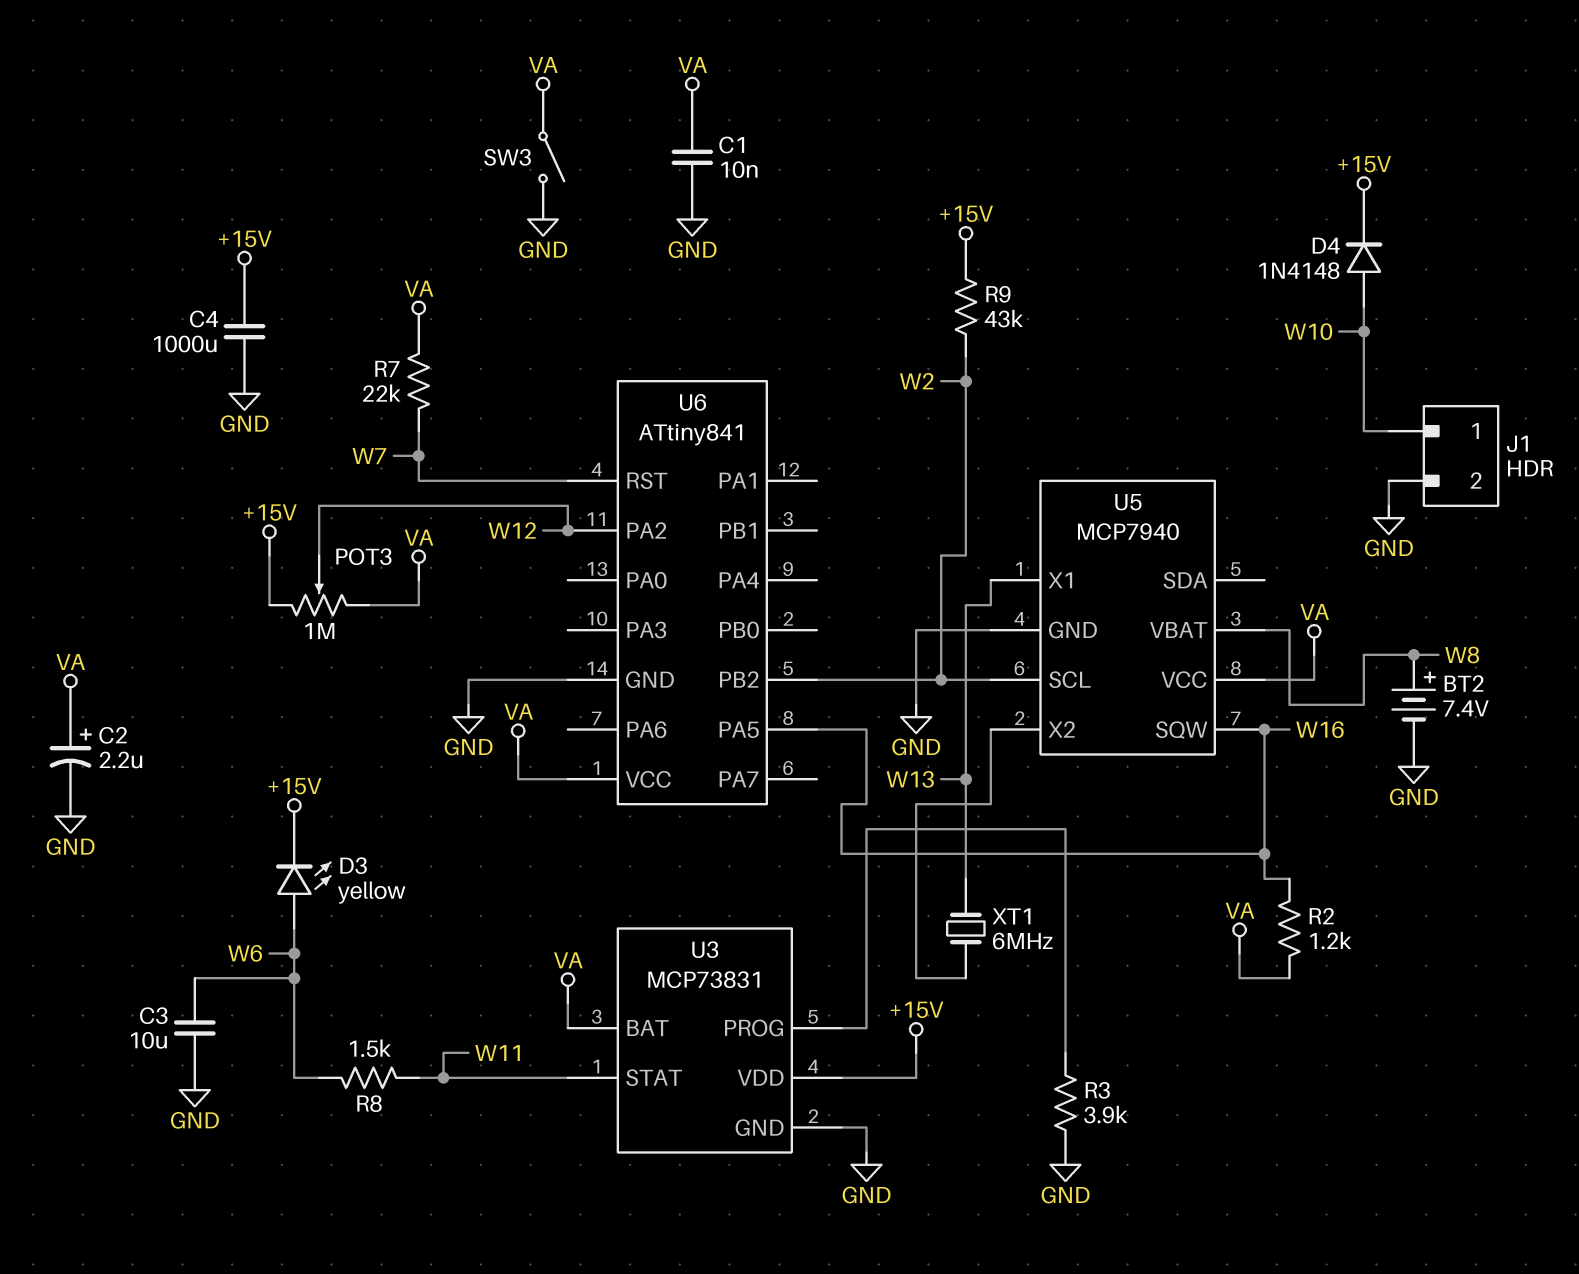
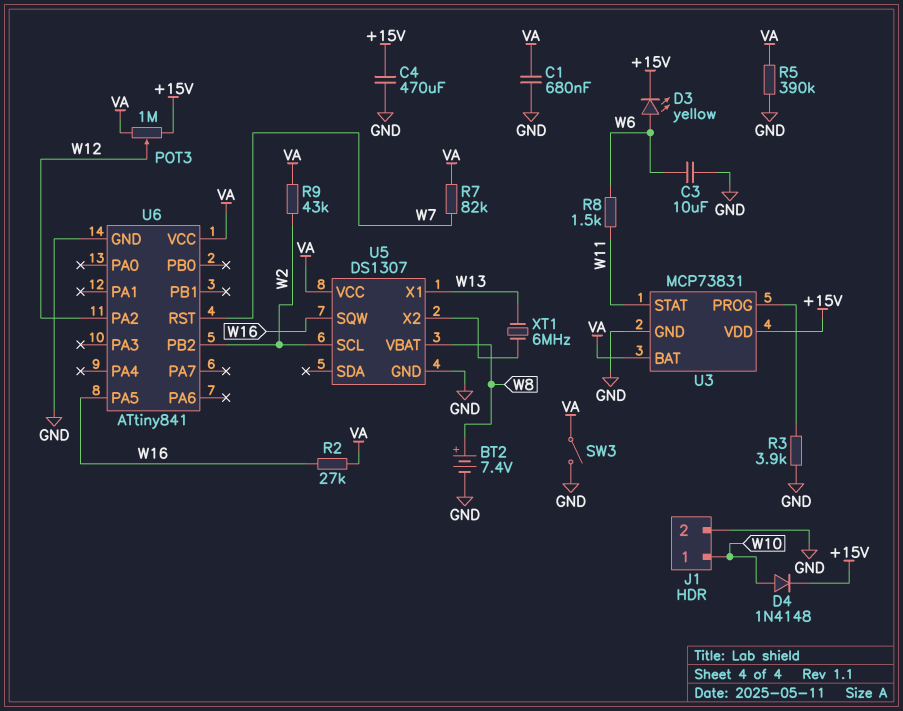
C1: 10nF (GND, VA) -> 680nF (GND, VA)
C2: 2.2uF (plus VA, minus GND) -> none
C4: 1000uF (+15V, GND) -> 470uF (+15V, GND)
R2: 1.2k (VA, W16) -> 27k (VA, W16)
R5: none -> 390k (GND, VA)
R7: 22k (VA, W7) -> 82k (VA, W7)
R9: 43k (+15V, W2) -> 43k (VA, W2)
U5: MCP7940 -> DS1307

